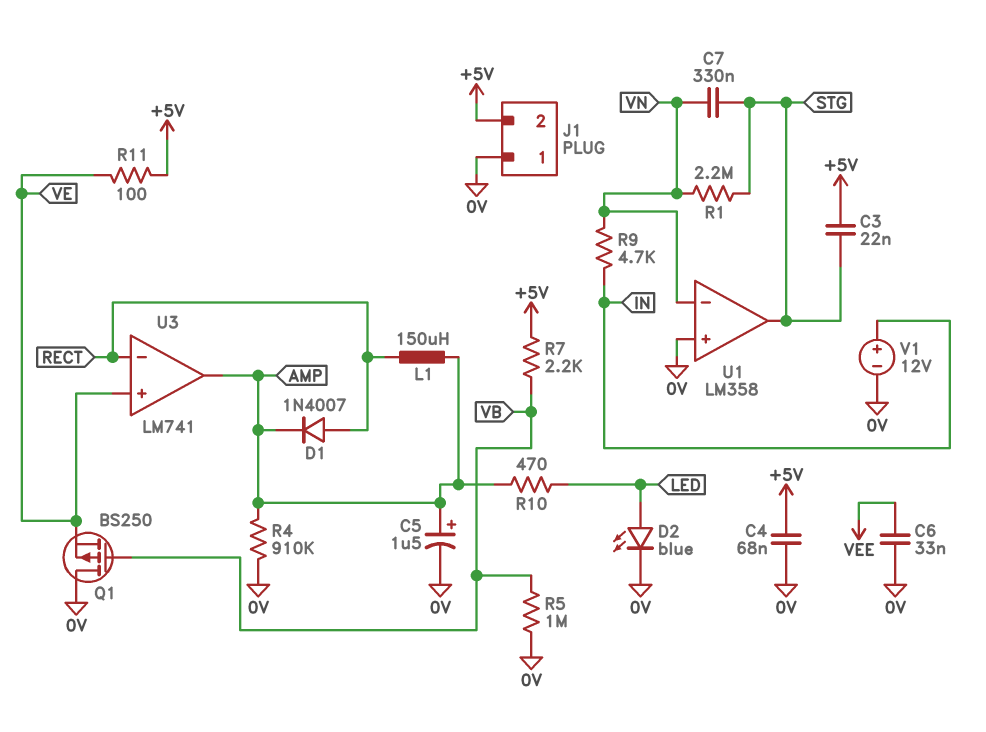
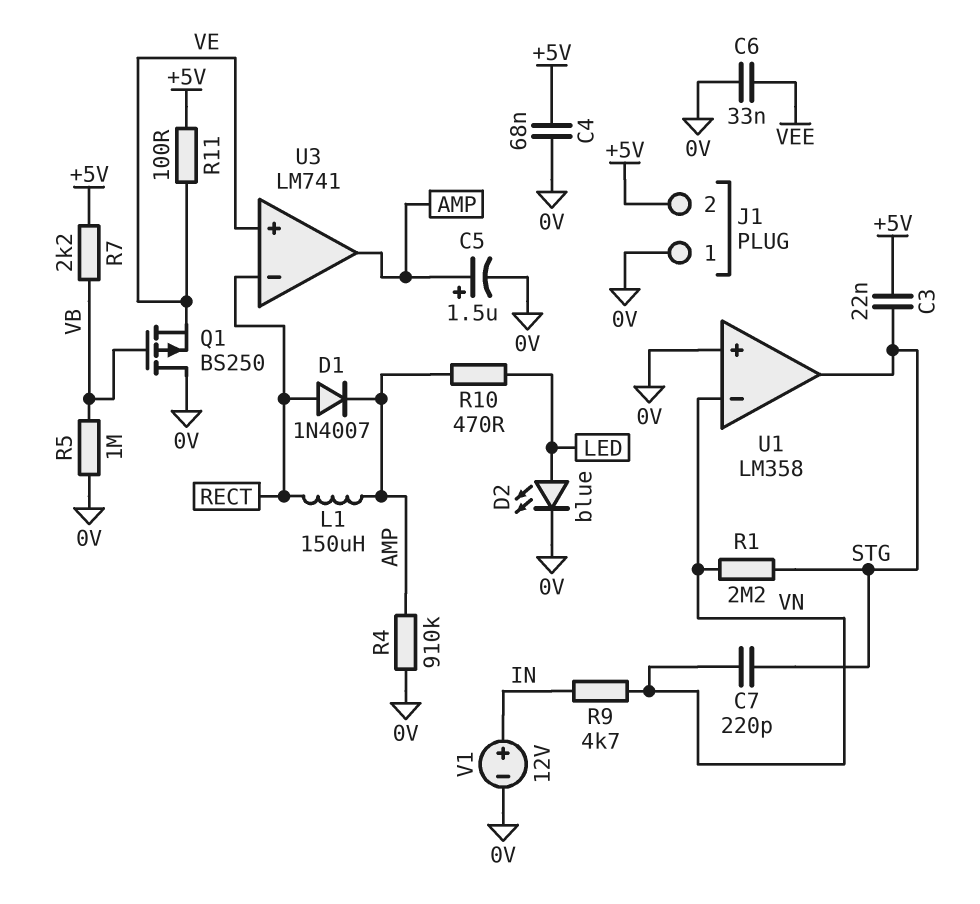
C7: 330nF (STG, VN) -> 220pF (STG, VN)

